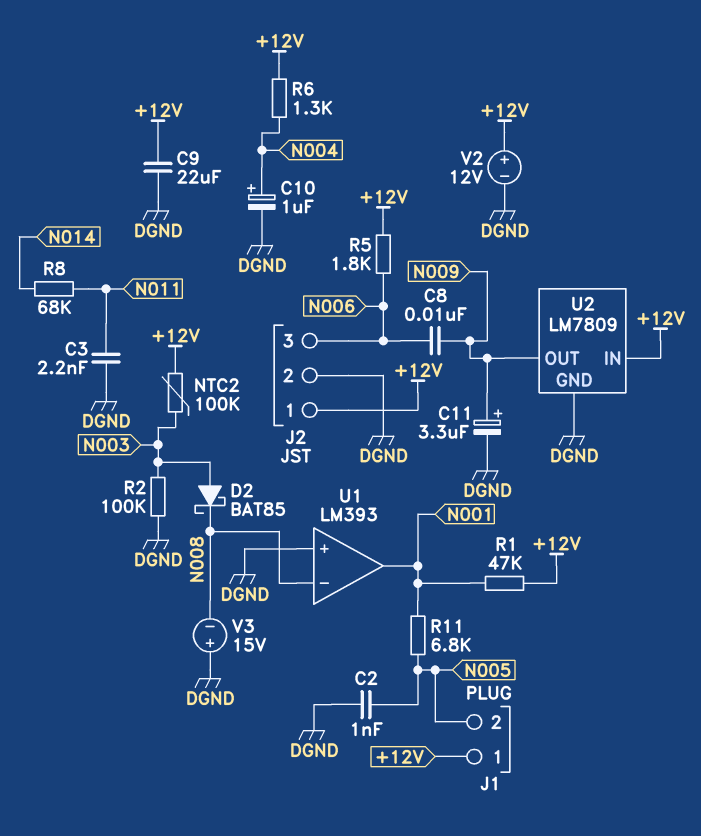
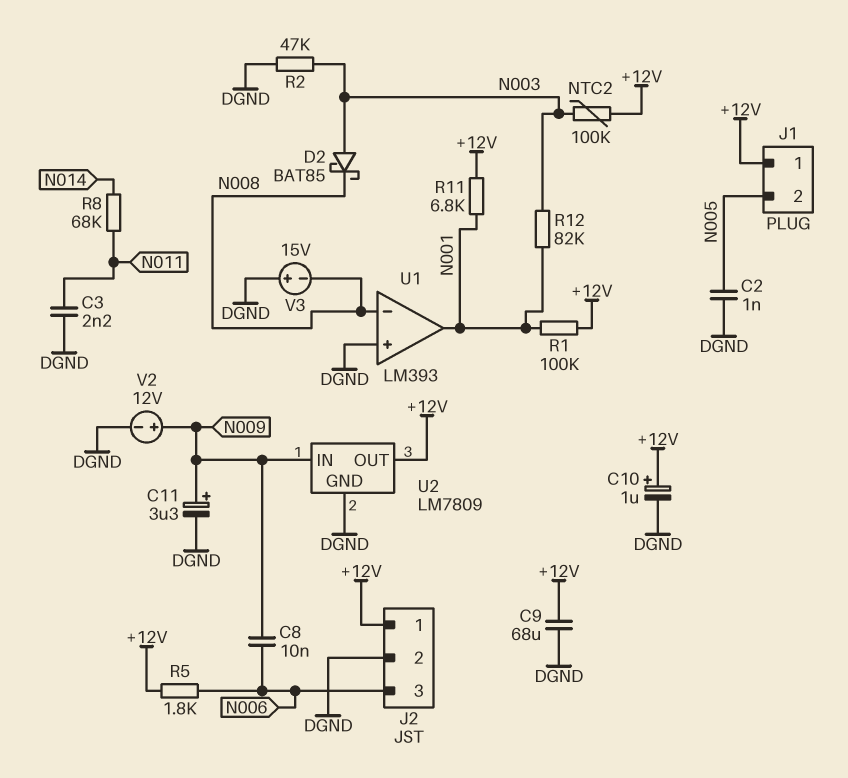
C9: 22uF (+12V, DGND) -> 68uF (+12V, DGND)
C10: 1uF (plus N004, minus DGND) -> 1uF (plus +12V, minus DGND)
R1: 47k (+12V, N001) -> 100k (+12V, N001)
R2: 100k (DGND, N003) -> 47k (DGND, N003)
R6: 1.3k (+12V, N004) -> none
R11: 6.8k (N001, N005) -> 6.8k (+12V, N001)
R12: none -> 82k (N001, N003)
U2 pin IN: +12V -> N009
U2 pin OUT: N009 -> +12V
V2: 12V (plus +12V, minus DGND) -> 12V (plus N009, minus DGND)

